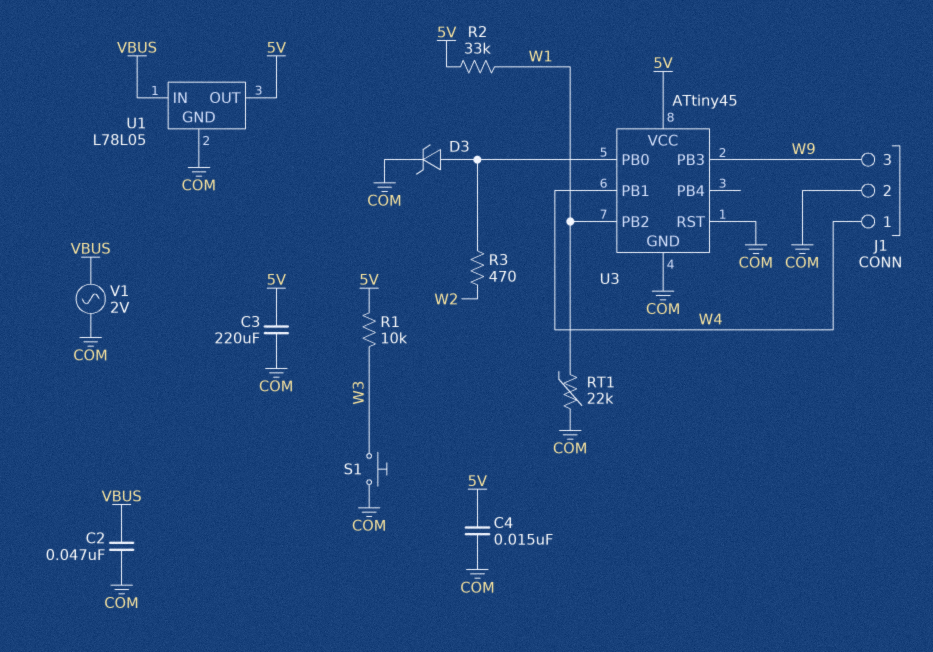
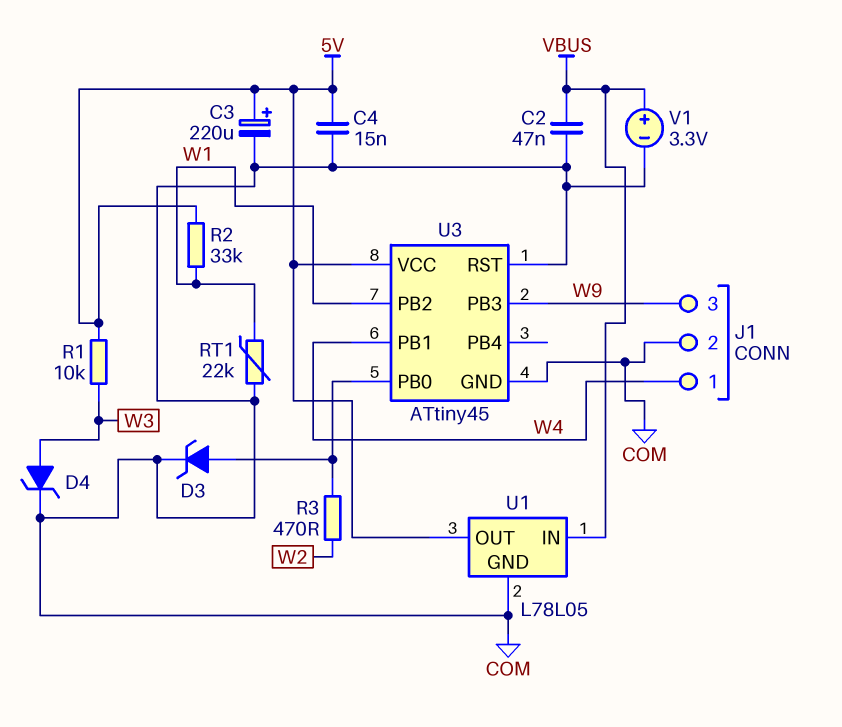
C3: 220uF (5V, COM) -> 220uF (plus 5V, minus COM)
D4: none -> zener (A W3, K COM)
S1: button (COM, W3) -> none
V1: AC 2V (COM, VBUS) -> 3.3V (plus VBUS, minus COM)

